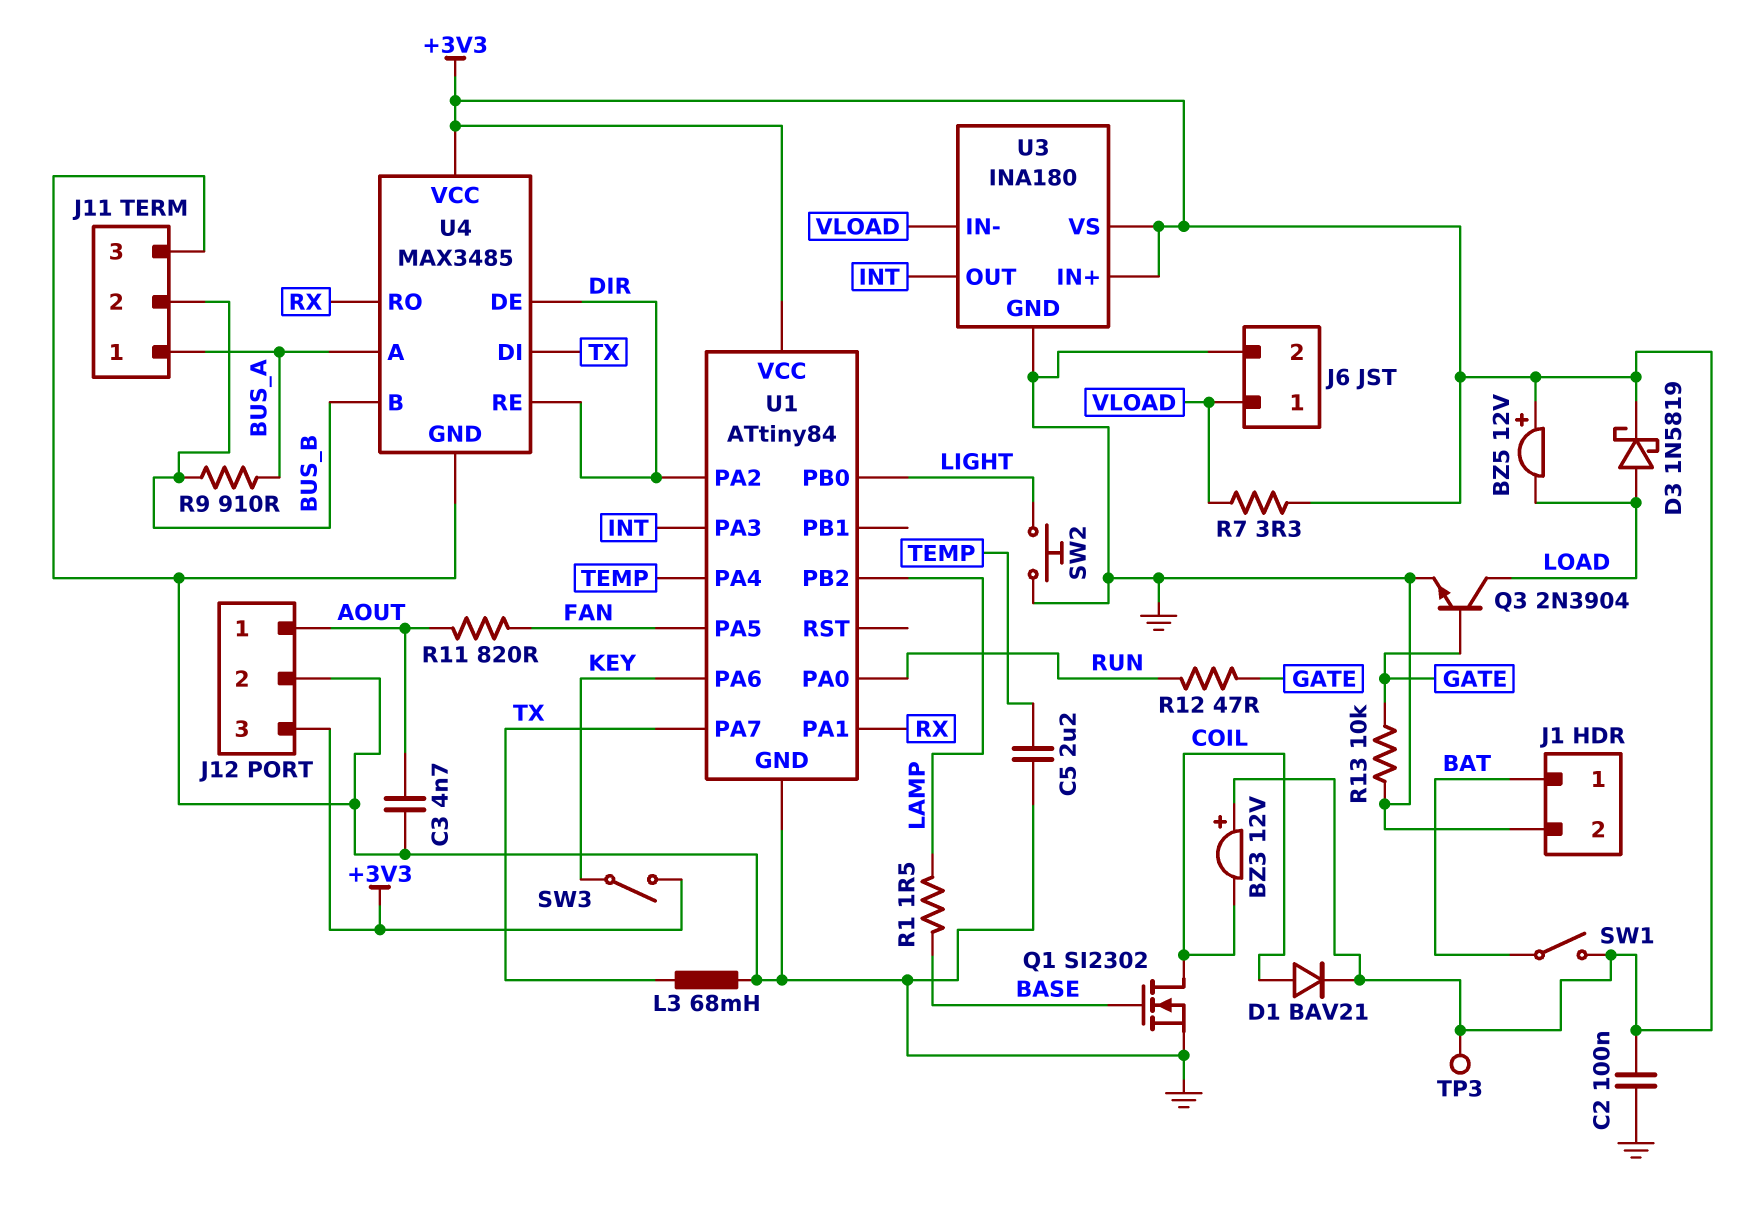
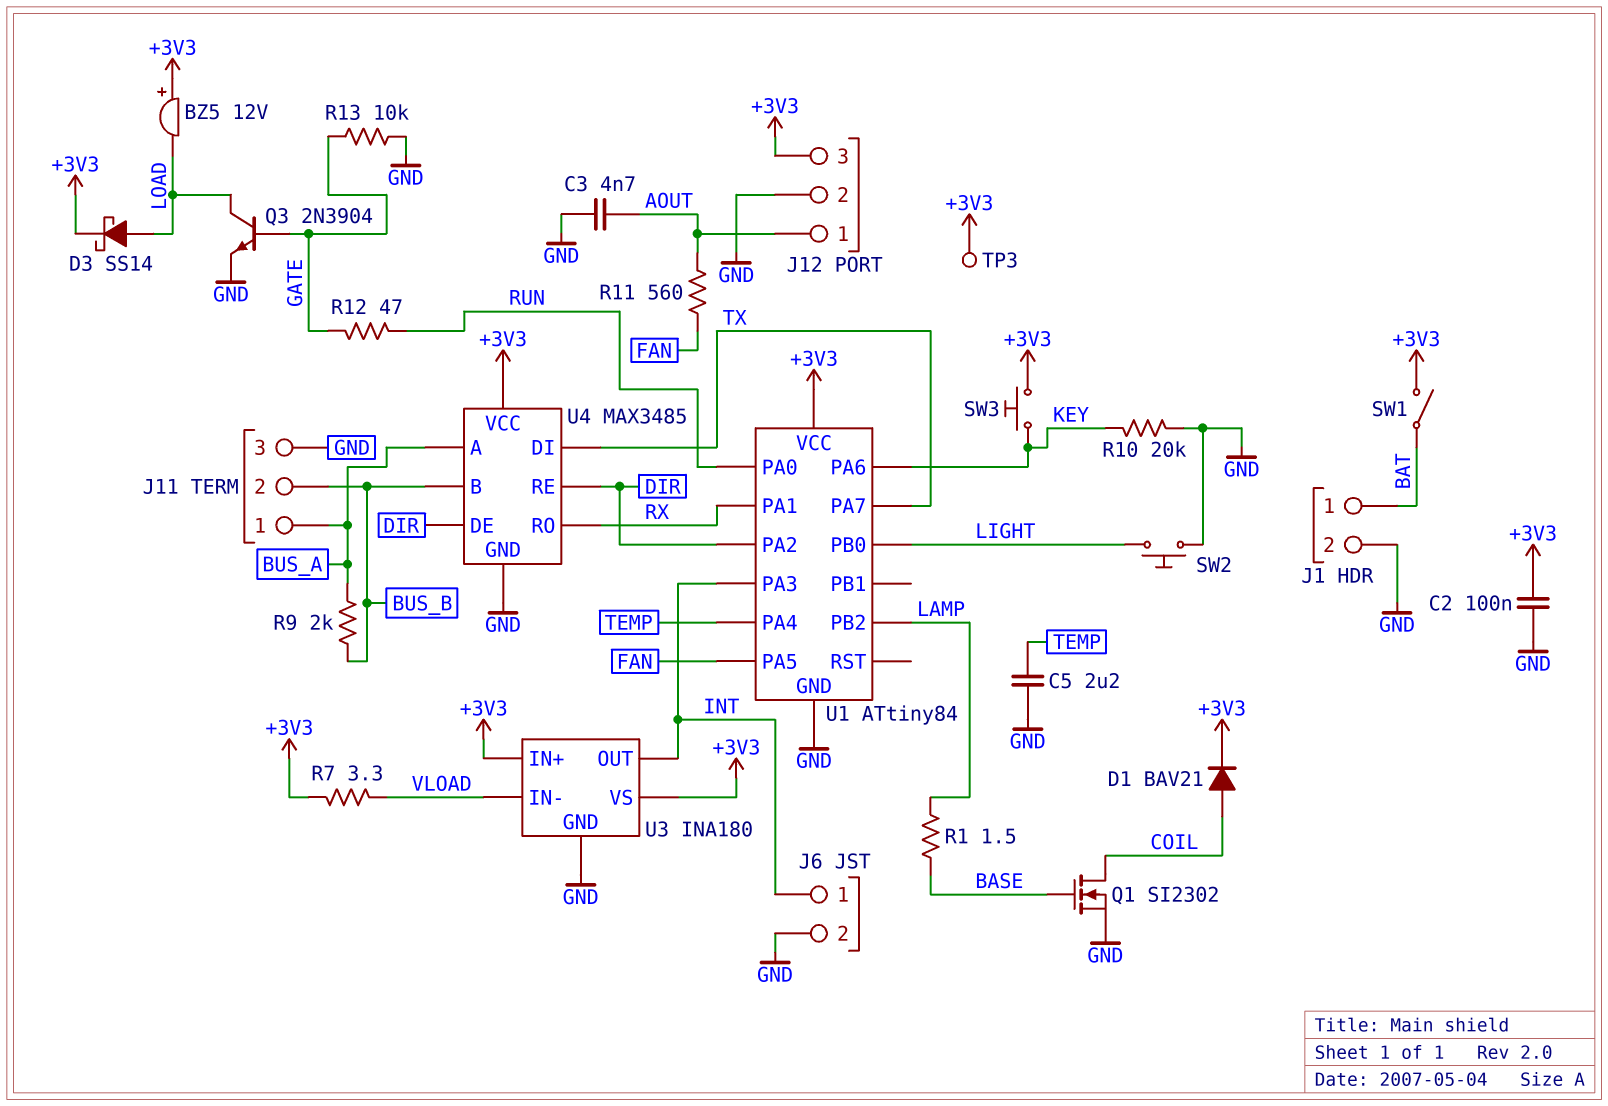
BZ3: buzzer 12V (plus +3V3, minus COIL) -> none
D3: schottky 1N5819 (A LOAD, K +3V3) -> schottky SS14 (A LOAD, K +3V3)
J6 pin 1: VLOAD -> INT
L3: 68mH (GND, TX) -> none
R9: 910 (BUS_A, BUS_B) -> 2k (BUS_A, BUS_B)
R10: none -> 20k (GND, KEY)
R11: 820 (AOUT, FAN) -> 560 (AOUT, FAN)
SW3: switch (+3V3, KEY) -> button (+3V3, KEY)

